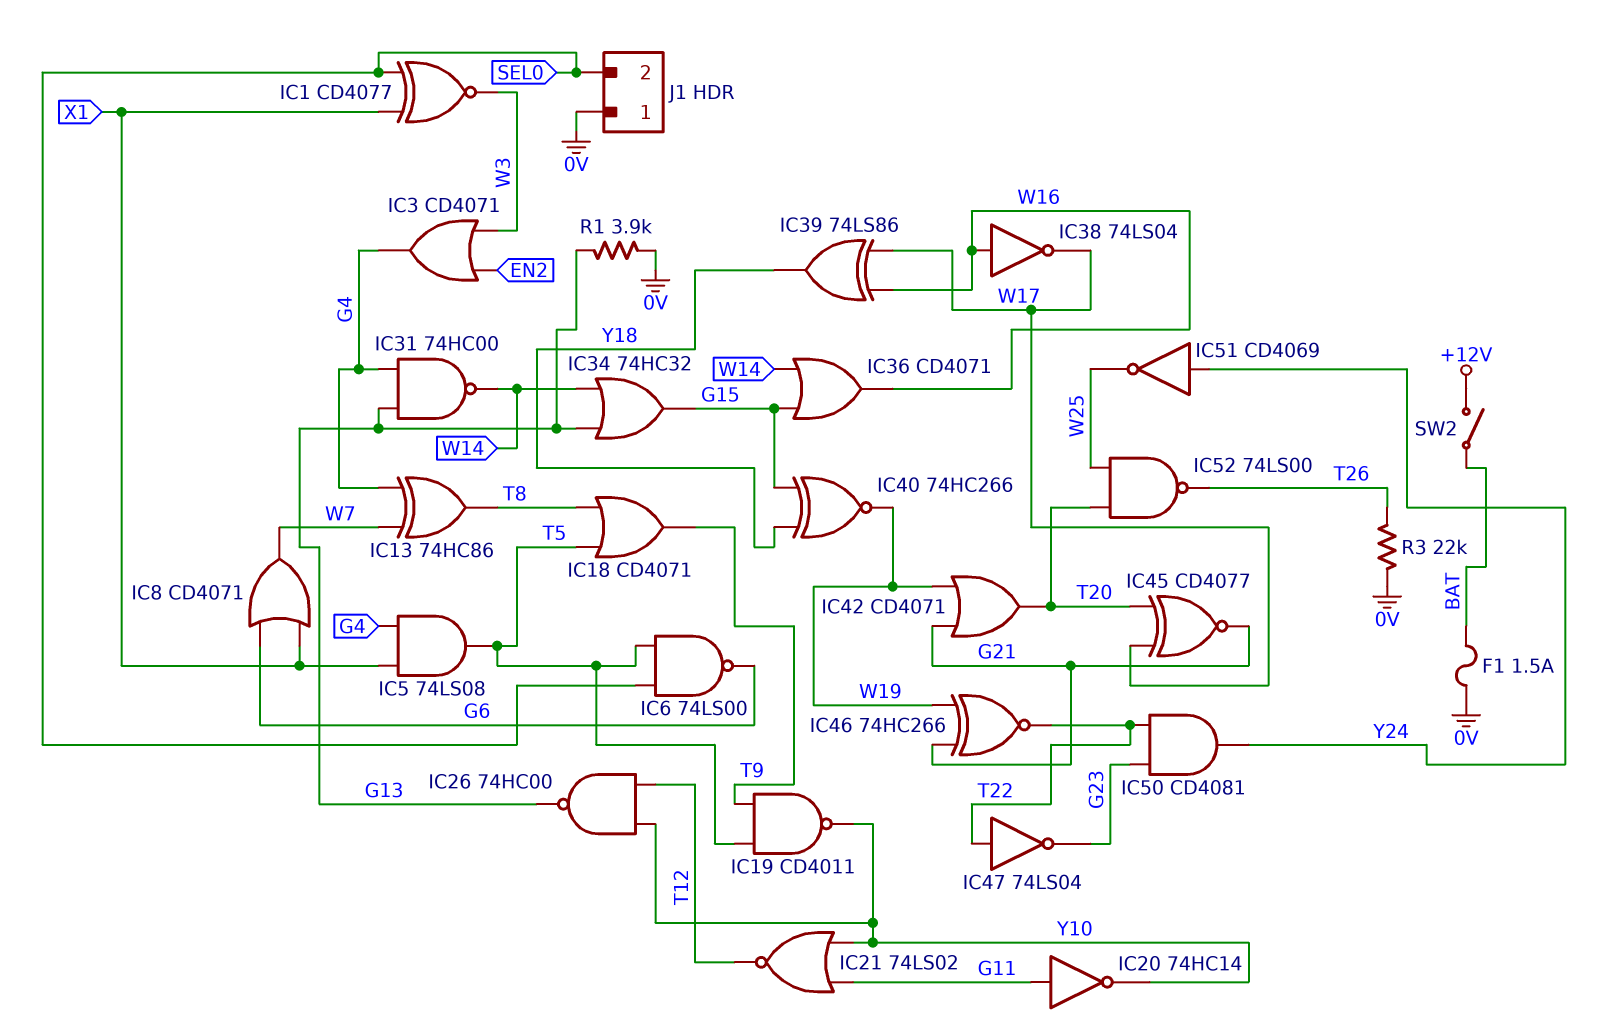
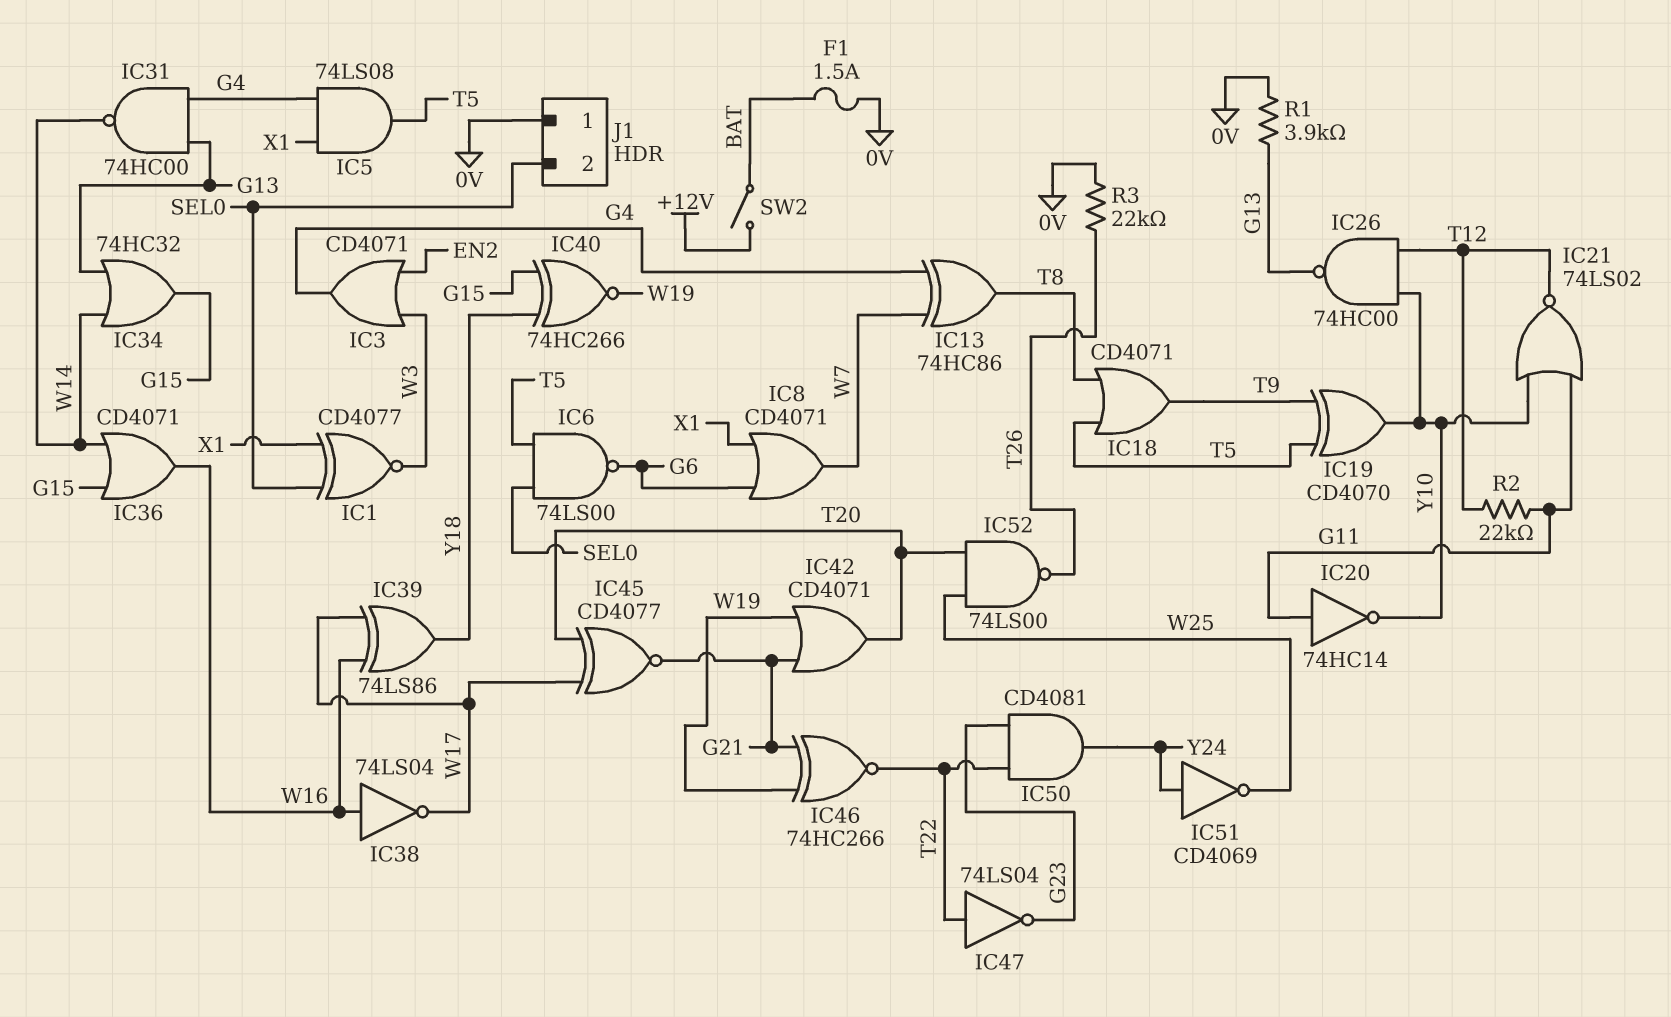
IC19: NAND CD4011 (in T5, in T9, out Y10) -> XOR CD4070 (in T5, in T9, out Y10)
R2: none -> 22k (G11, T12)

